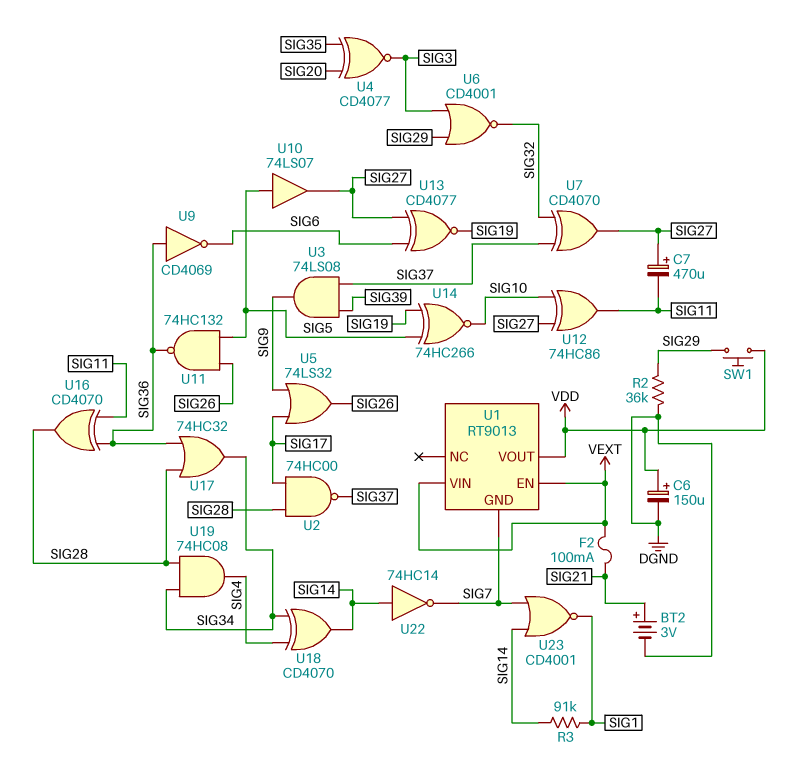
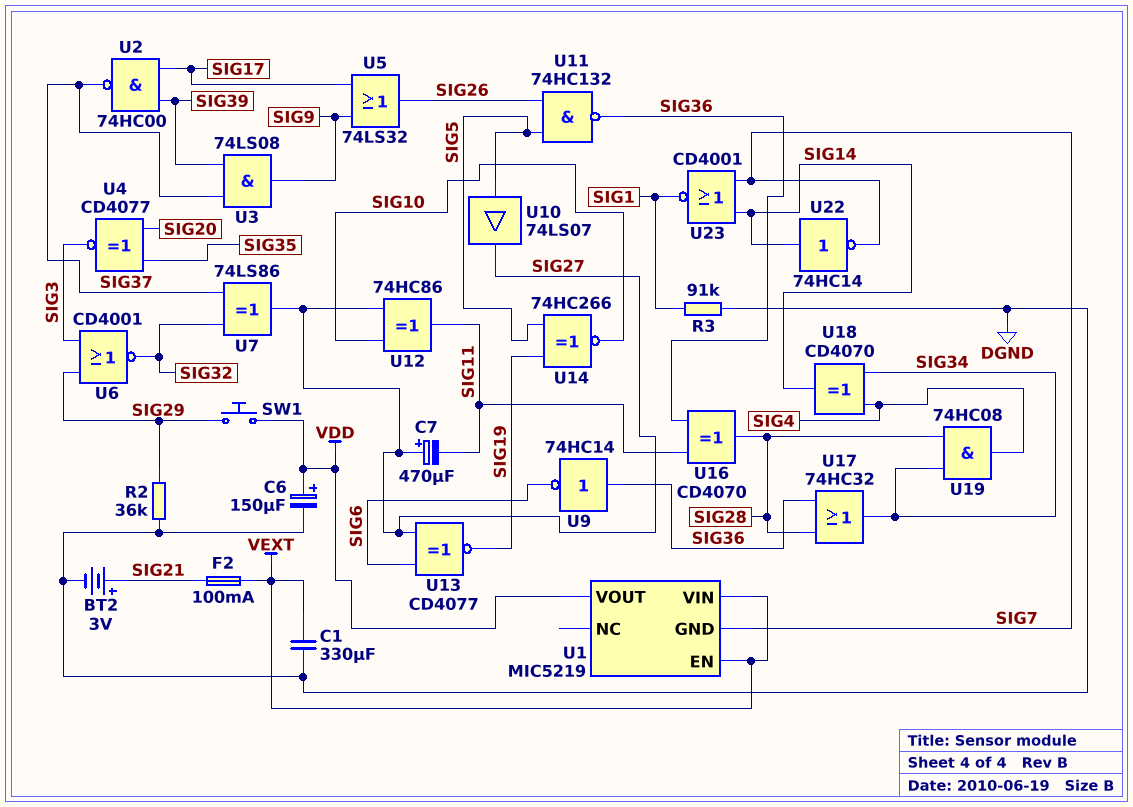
C1: none -> 330uF (DGND, VEXT)
R3: 91k (SIG1, SIG14) -> 91k (DGND, SIG1)
U1: RT9013 -> MIC5219
U2: NAND 74HC00 (in SIG17, in SIG28, out SIG37) -> NAND 74HC00 (in SIG17, in SIG39, out SIG37)
U7: XOR CD4070 (in SIG32, in SIG37, out SIG27) -> XOR 74LS86 (in SIG32, in SIG37, out SIG27)
U9: NOT CD4069 (in SIG36, out SIG6) -> NOT 74HC14 (in SIG36, out SIG6)

